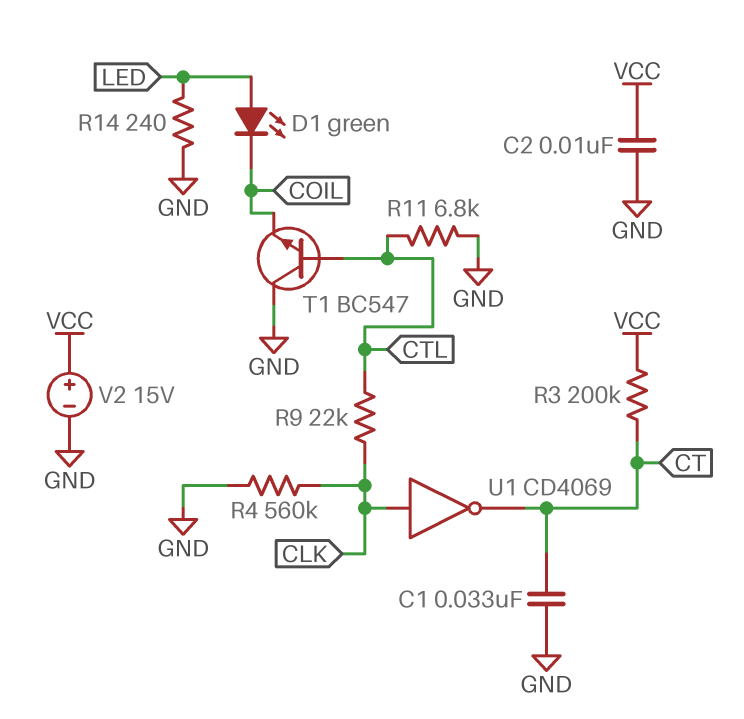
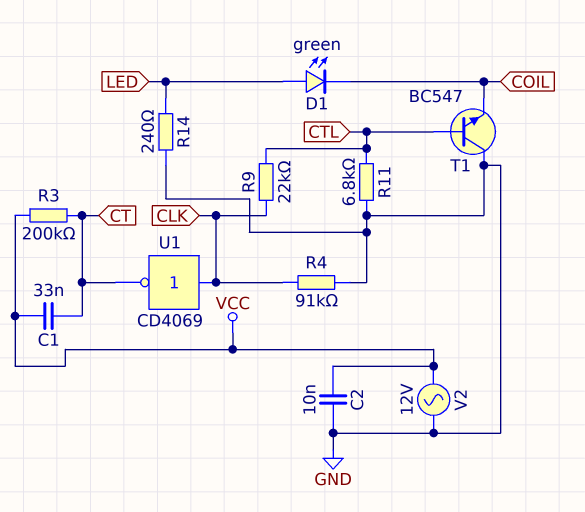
C1: 33nF (CT, GND) -> 33nF (CT, VCC)
R4: 560k (CLK, GND) -> 91k (CLK, GND)
V2: 15V (plus VCC, minus GND) -> AC 12V (GND, VCC)

